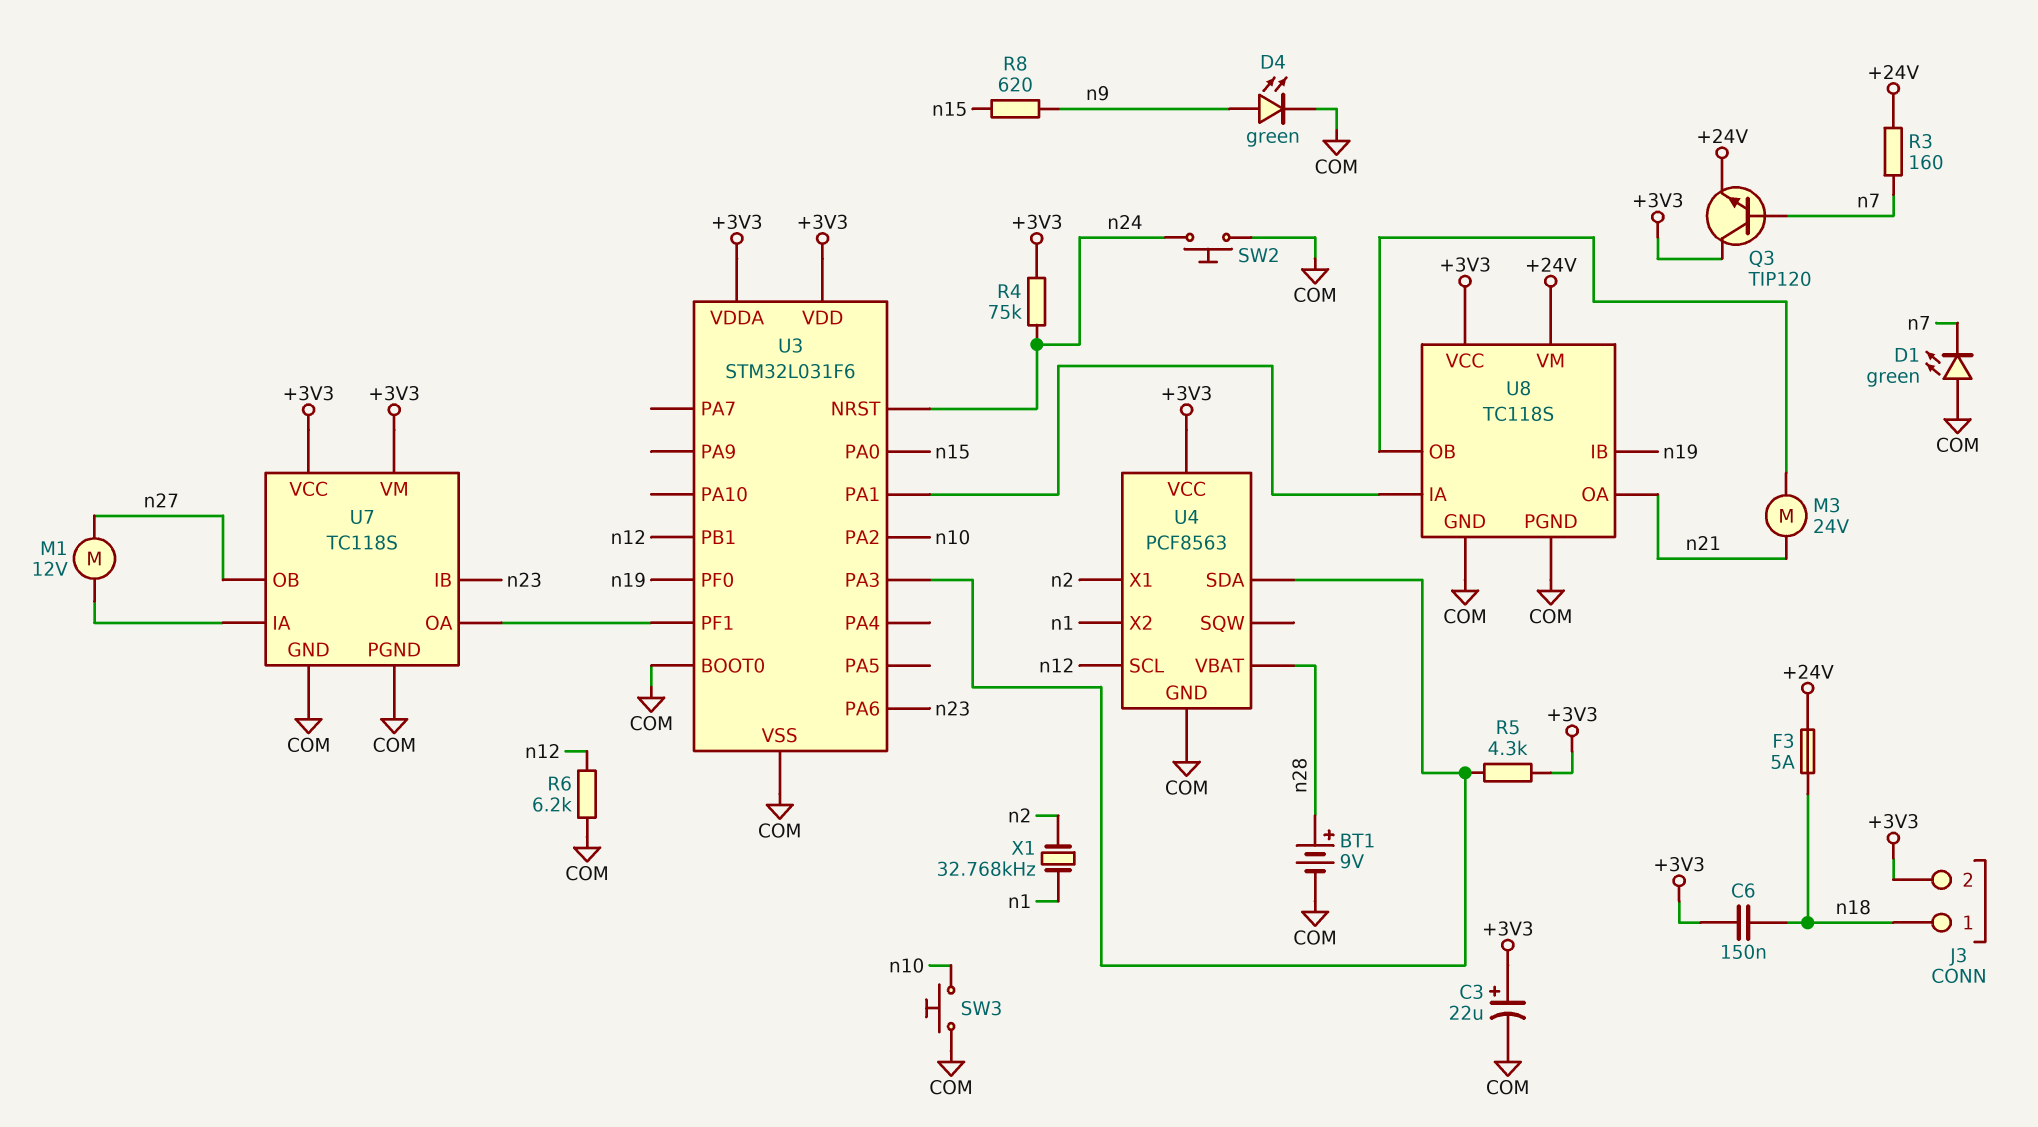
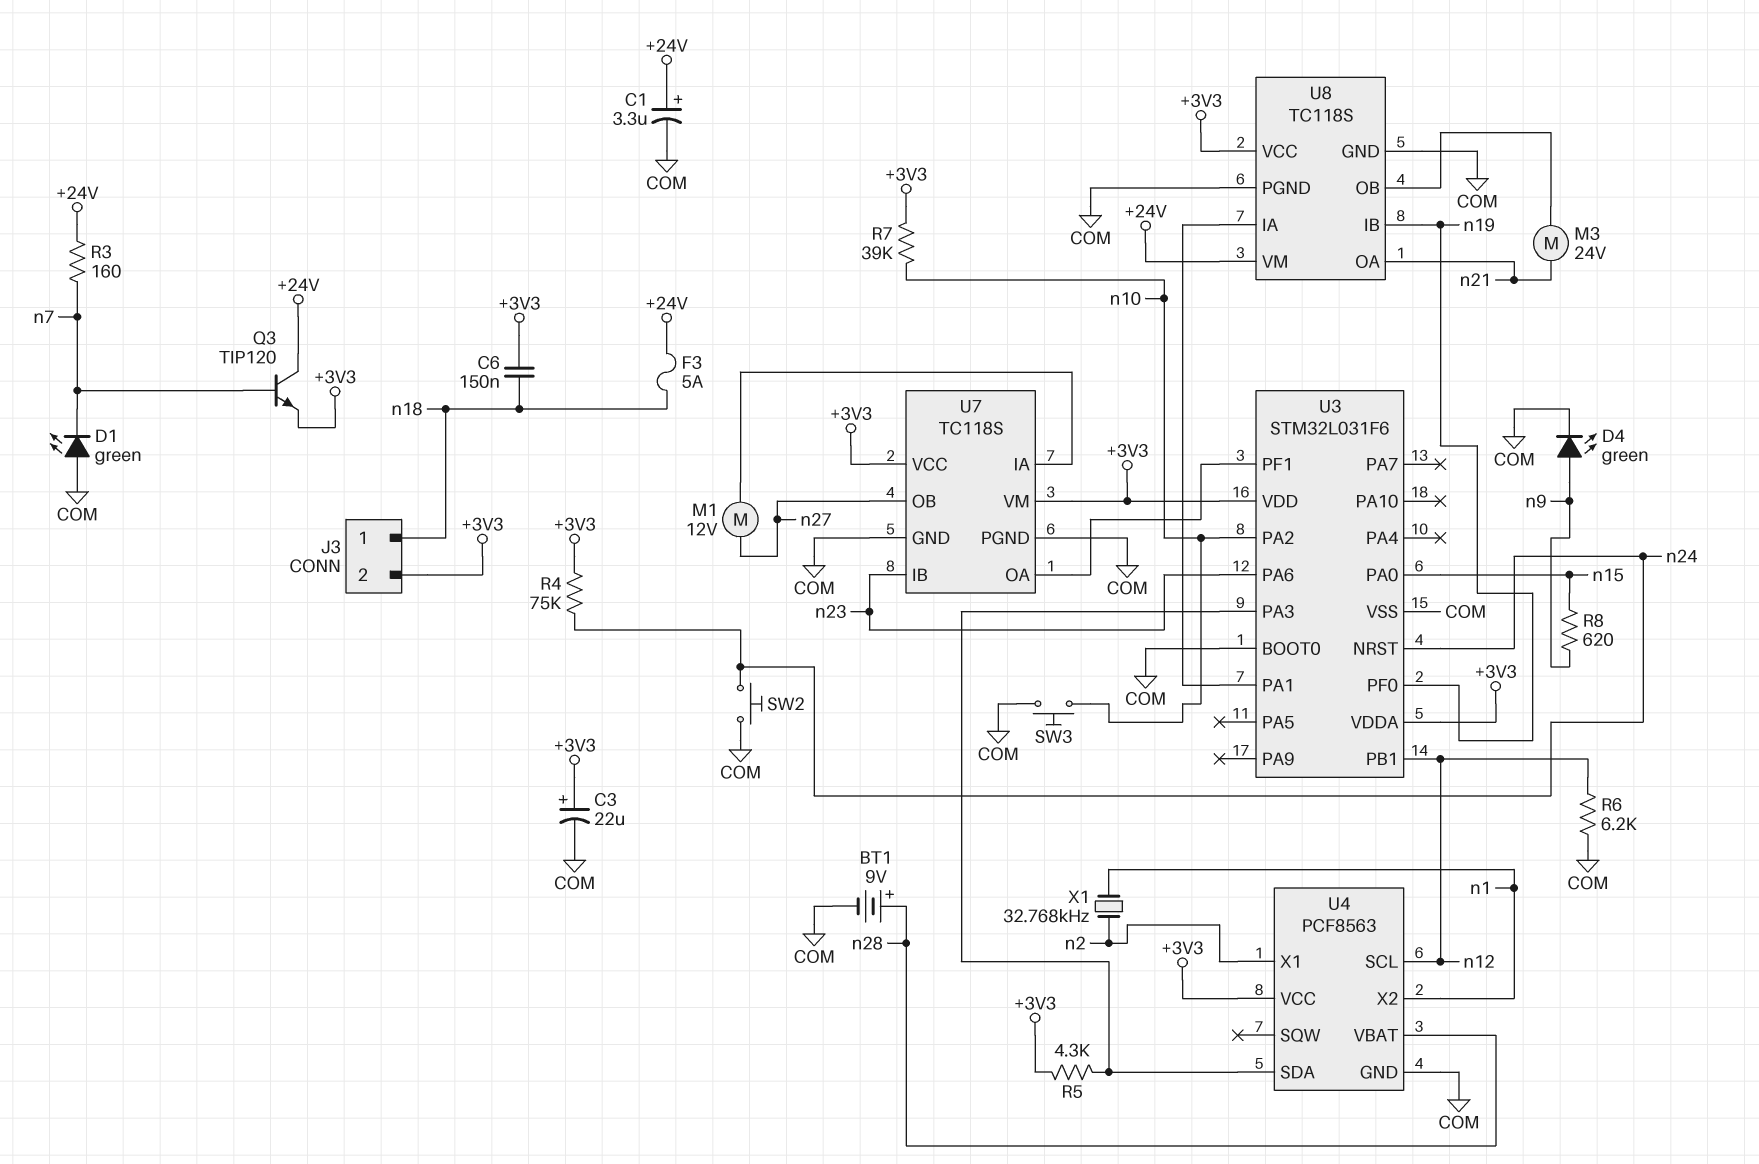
C1: none -> 3.3uF (plus +24V, minus COM)
Q3: NPN TIP120 (B n7, C +3V3, E +24V) -> NPN TIP120 (B n7, C +24V, E +3V3)
R7: none -> 39k (+3V3, n10)

